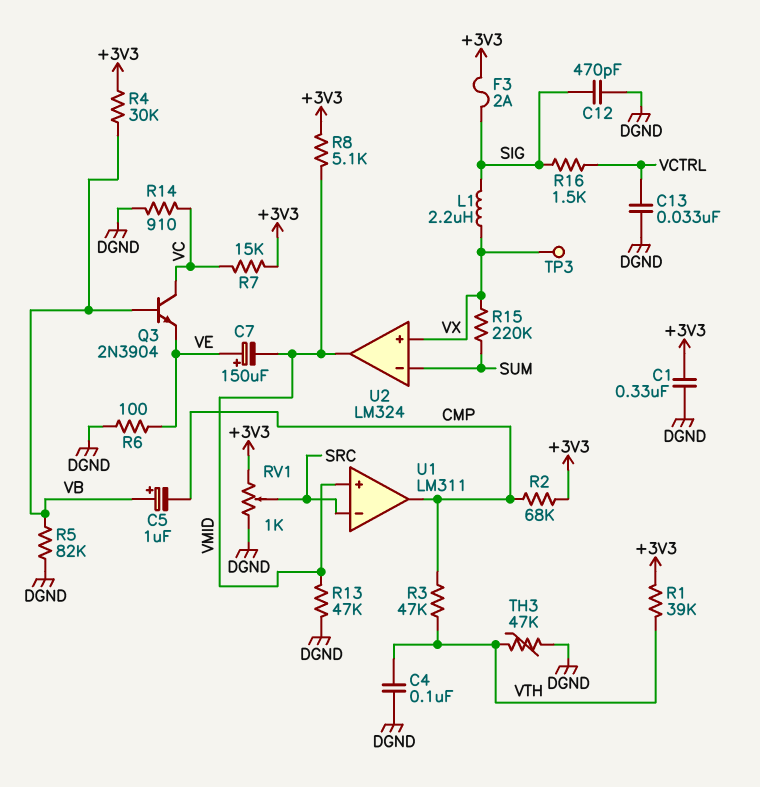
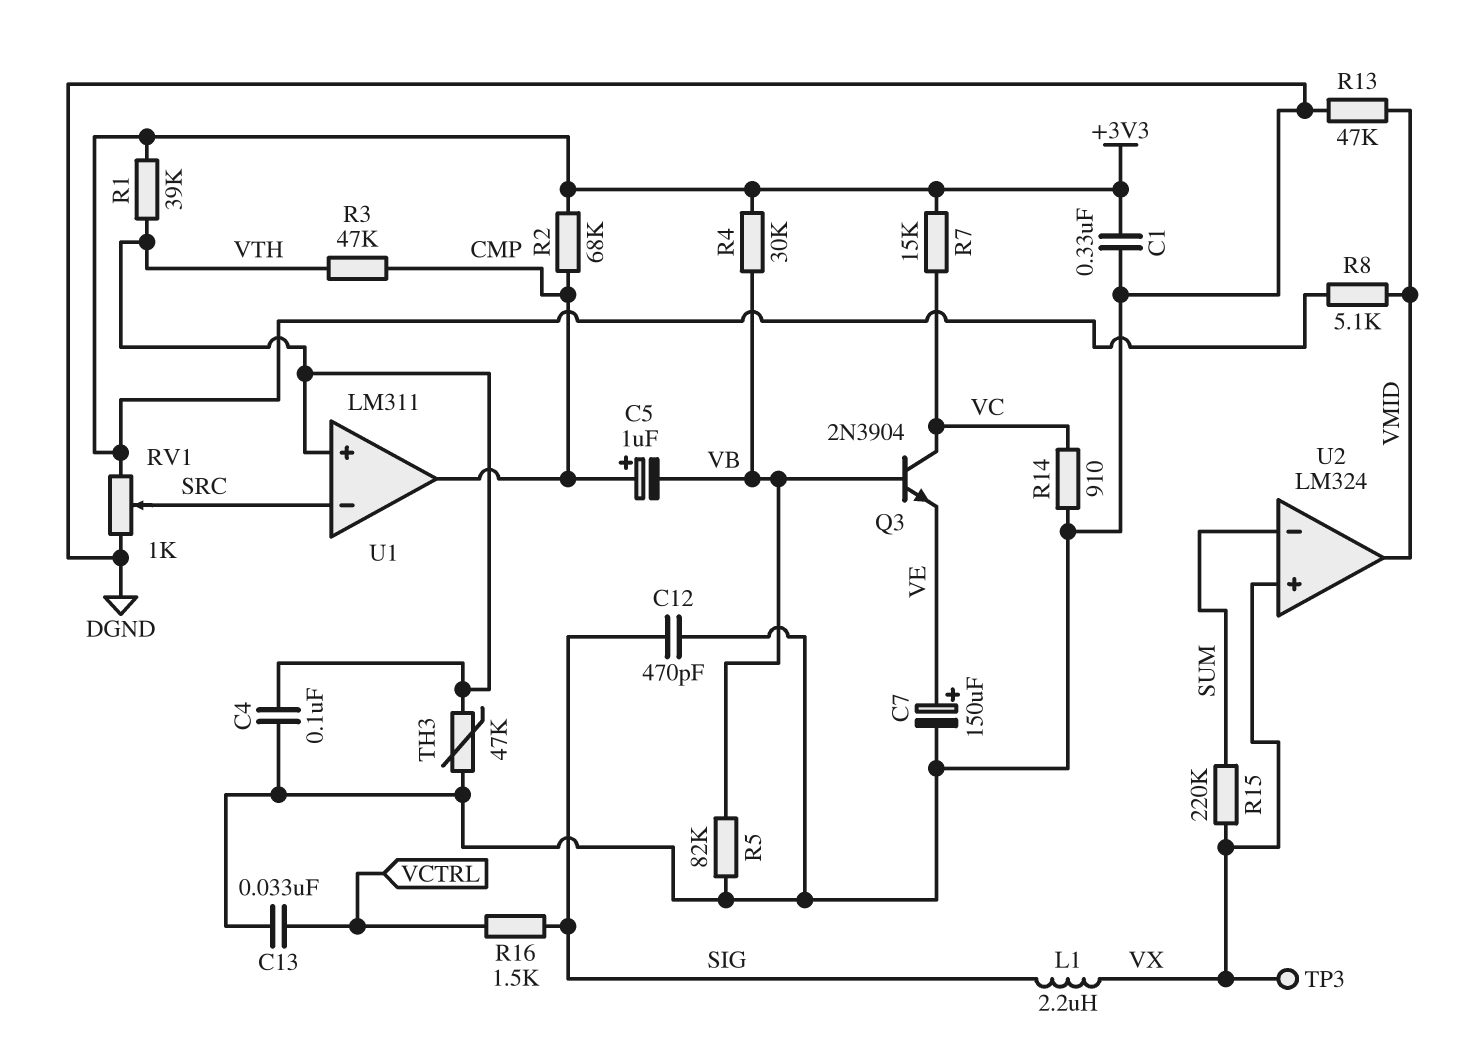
C5: 1uF (plus VB, minus CMP) -> 1uF (plus CMP, minus VB)
C7: 150uF (plus VE, minus VMID) -> 150uF (plus VE, minus DGND)
F3: 2A (+3V3, SIG) -> none
R6: 100 (DGND, VE) -> none
U1 pin in+: VMID -> VTH

